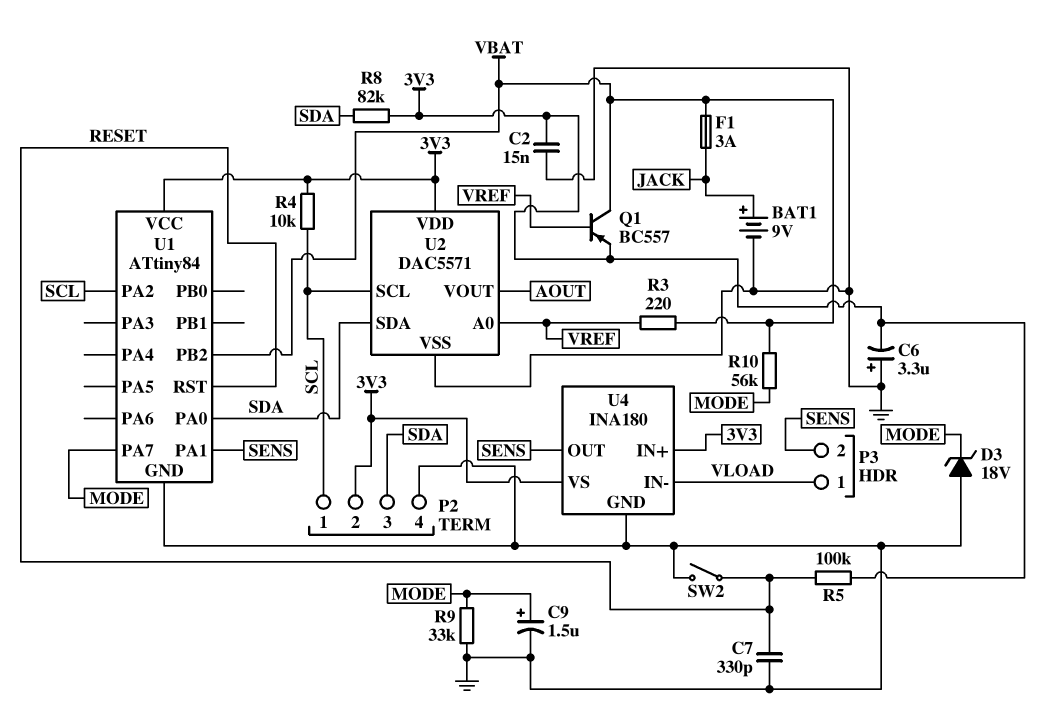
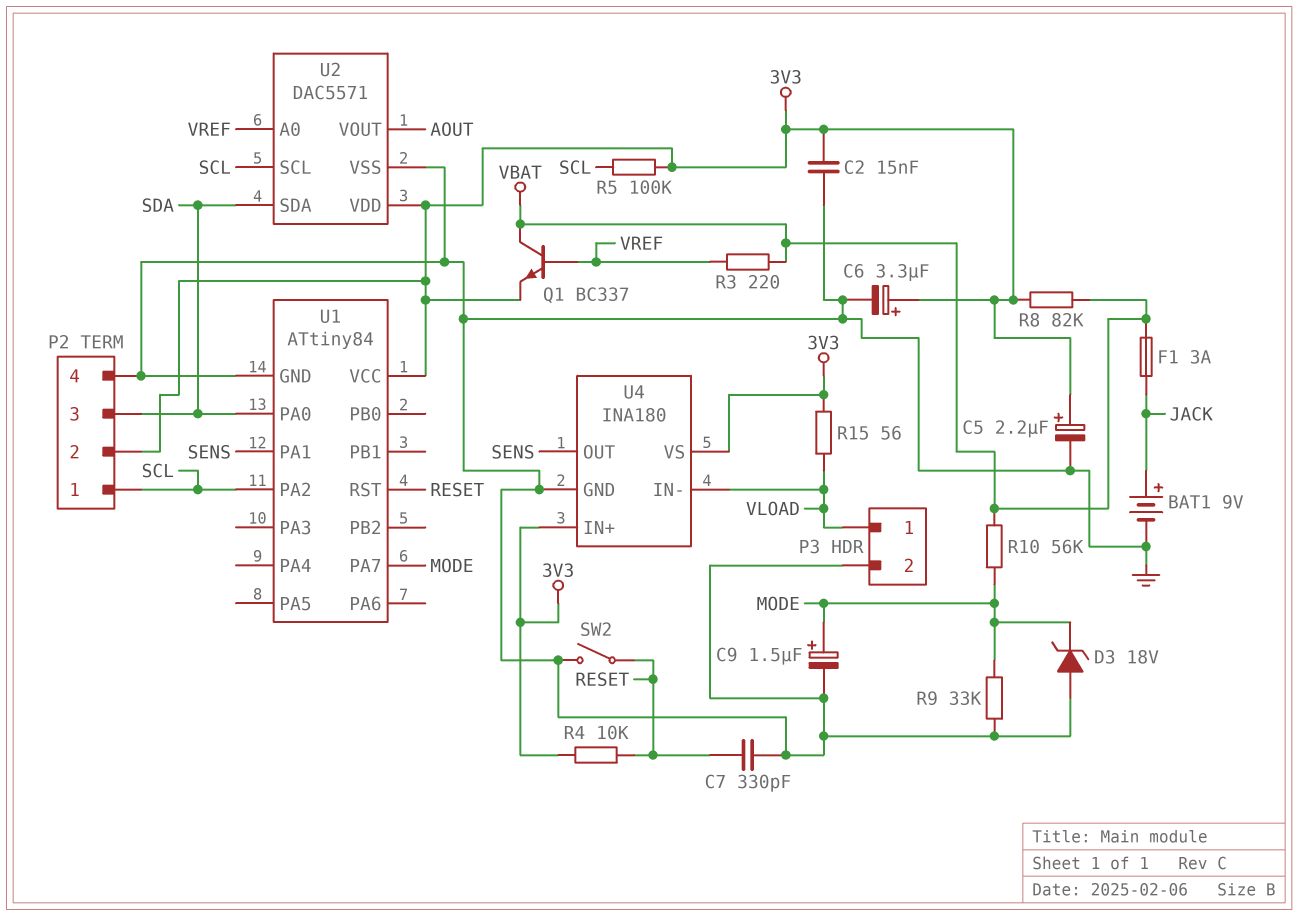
C5: none -> 2.2uF (plus 3V3, minus GND)
C6: 3.3uF (plus GND, minus 3V3) -> 3.3uF (plus 3V3, minus GND)
P3 pin 2: SENS -> GND
Q1: PNP BC557 (B VREF, C VBAT, E 3V3) -> NPN BC337 (B VREF, C VBAT, E 3V3)
R4: 10k (3V3, SCL) -> 10k (3V3, RESET)
R5: 100k (3V3, RESET) -> 100k (3V3, SCL)
R8: 82k (3V3, SDA) -> 82k (3V3, VBAT)
R15: none -> 56 (3V3, VLOAD)
U1 pin PB2: VBAT -> none

